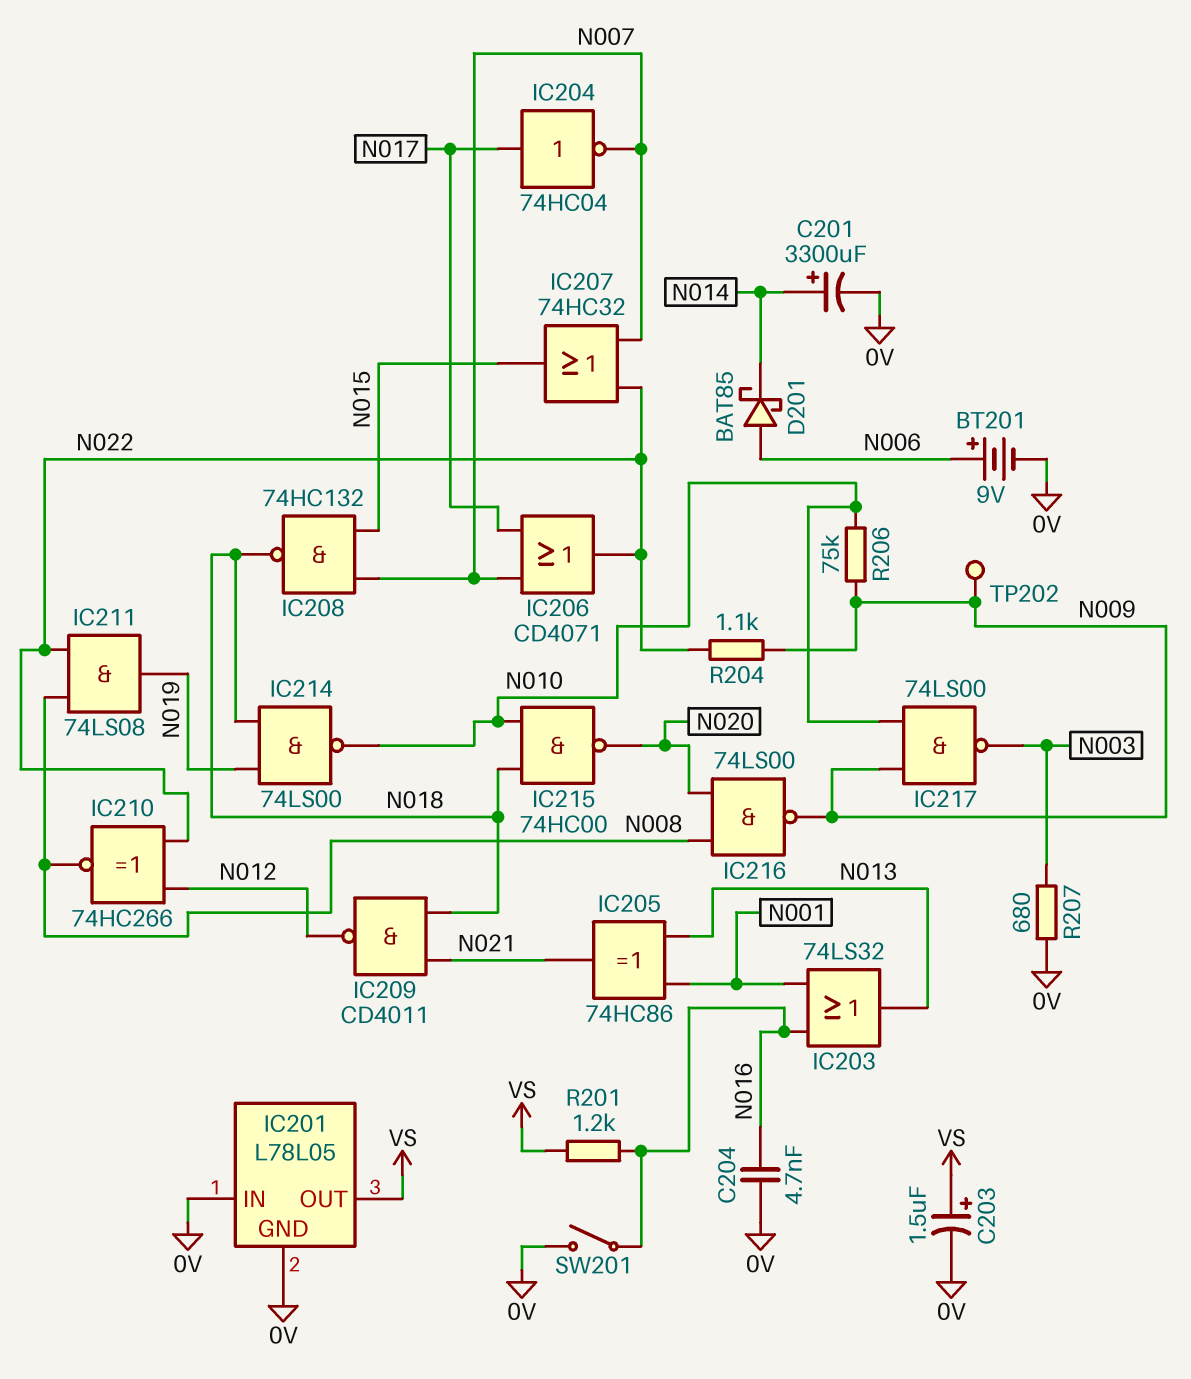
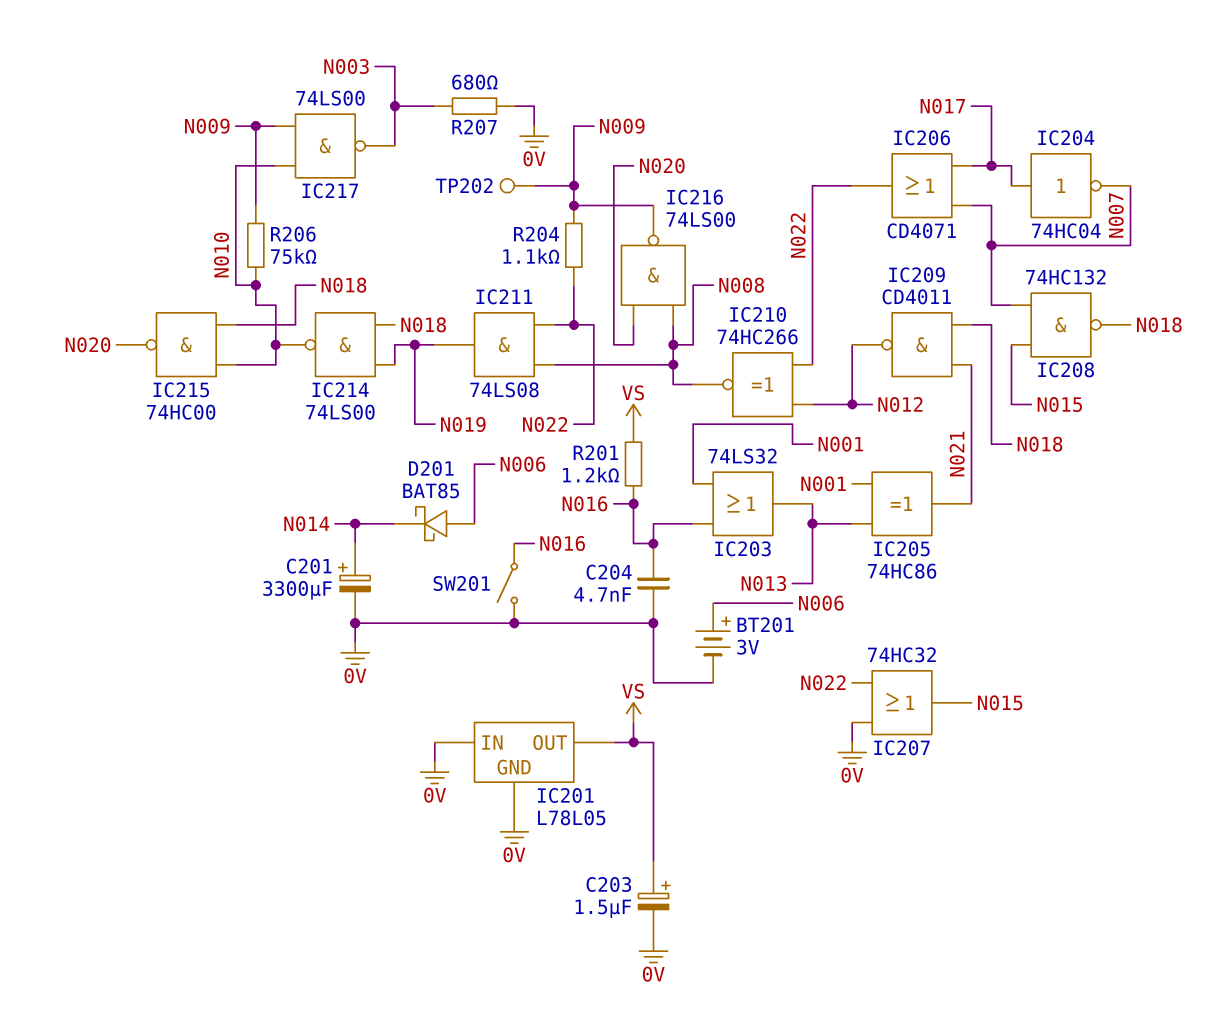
BT201: 9V (plus N006, minus 0V) -> 3V (plus N006, minus 0V)
IC207: OR 74HC32 (in N007, in N022, out N015) -> OR 74HC32 (in 0V, in N022, out N015)

